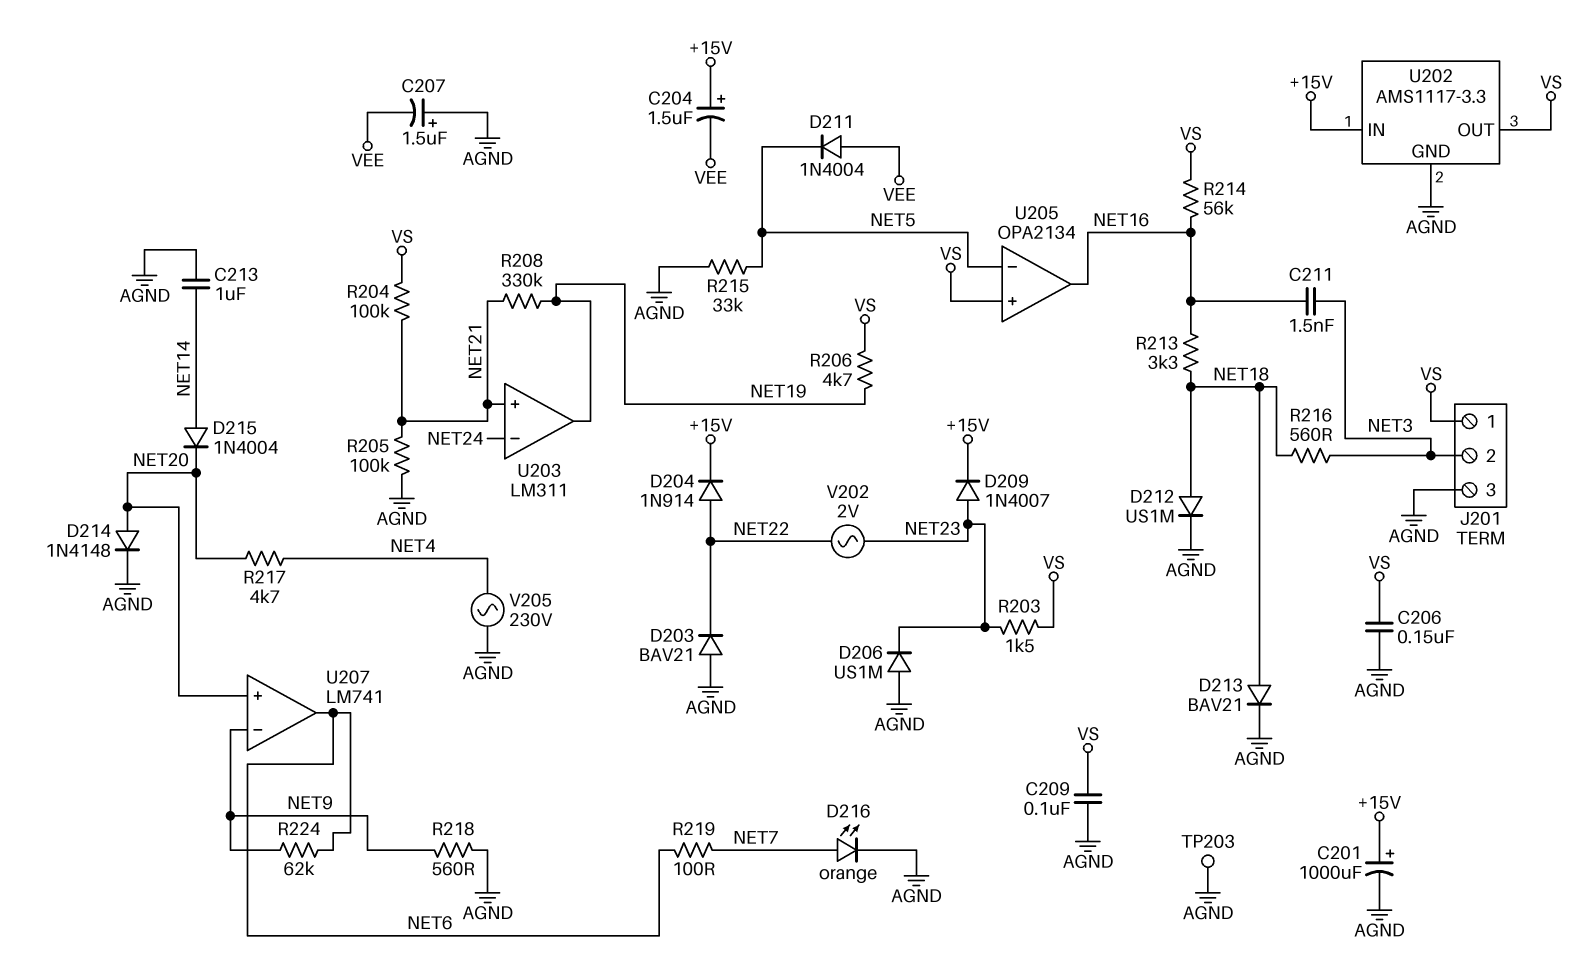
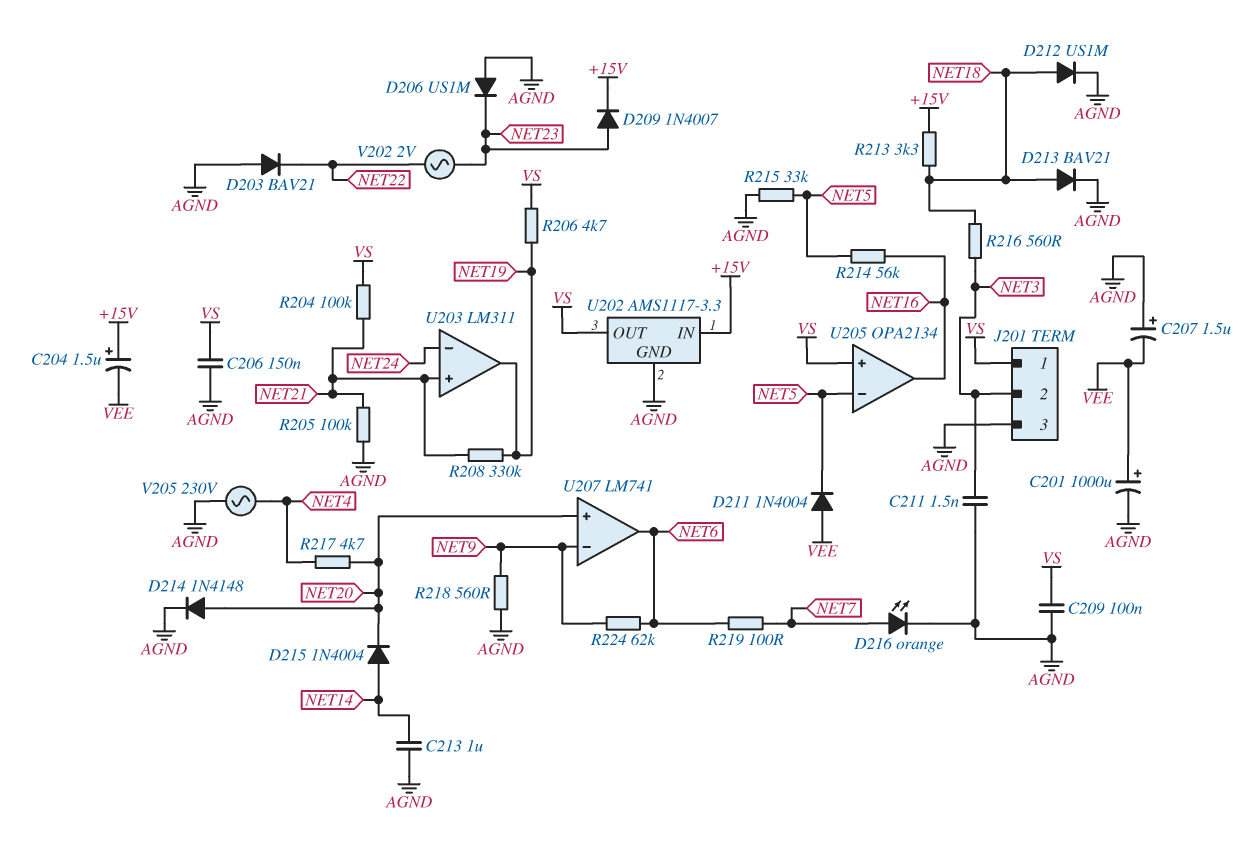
C201: 1000uF (plus +15V, minus AGND) -> 1000uF (plus VEE, minus AGND)
C211: 1.5nF (NET3, NET16) -> 1.5nF (AGND, NET3)
D204: diode 1N914 (A NET22, K +15V) -> none
R203: 1.5k (NET23, VS) -> none
R213: 3.3k (NET16, NET18) -> 3.3k (+15V, NET18)
R214: 56k (NET16, VS) -> 56k (NET5, NET16)
TP203: test point (AGND) -> none

